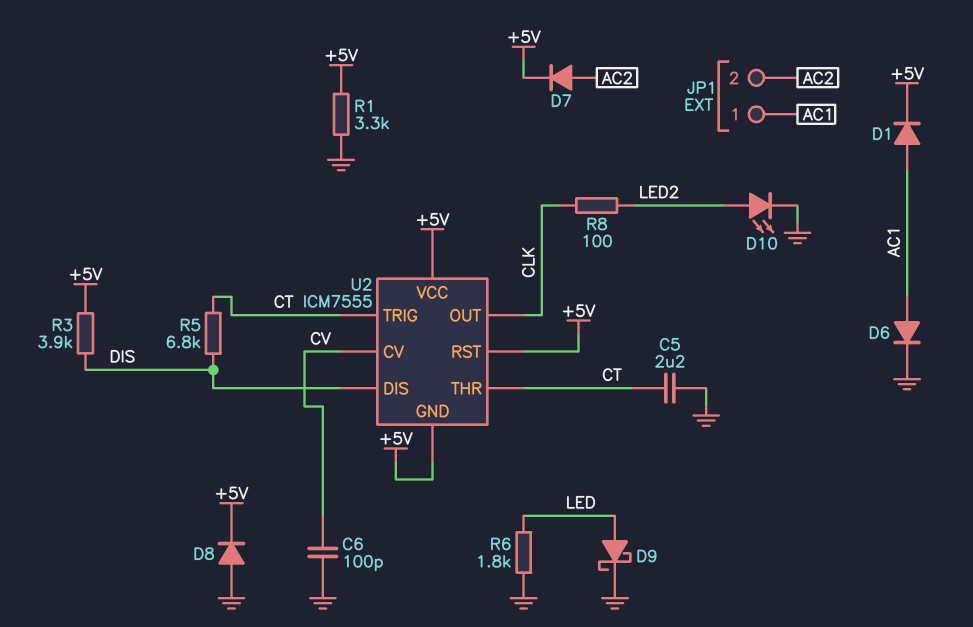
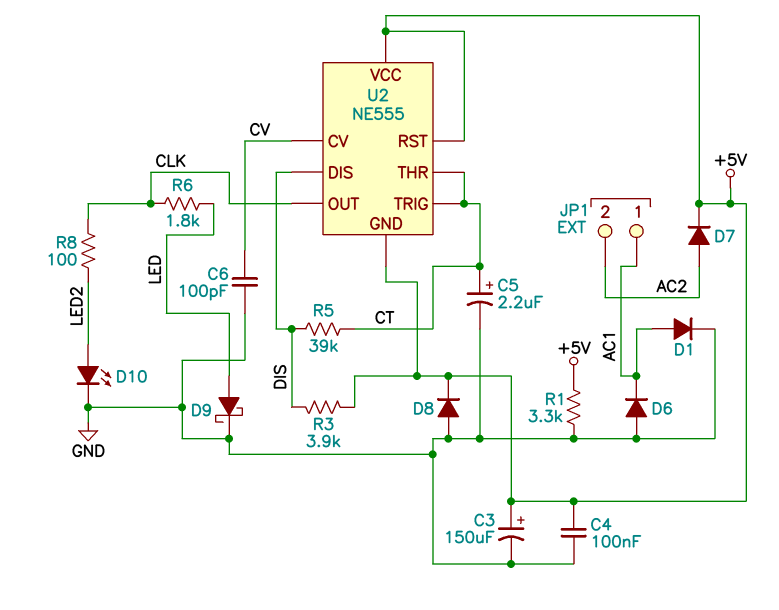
C3: none -> 150uF (plus +5V, minus GND)
C4: none -> 100nF (+5V, GND)
C5: 2.2uF (CT, GND) -> 2.2uF (plus CT, minus GND)
D1: diode (A AC1, K +5V) -> diode (A AC1, K GND)
D6: diode (A AC1, K GND) -> diode (A GND, K AC1)
R5: 6.8k (CT, DIS) -> 39k (CT, DIS)
R6: 1.8k (GND, LED) -> 1.8k (CLK, LED)
U2: ICM7555 -> NE555

